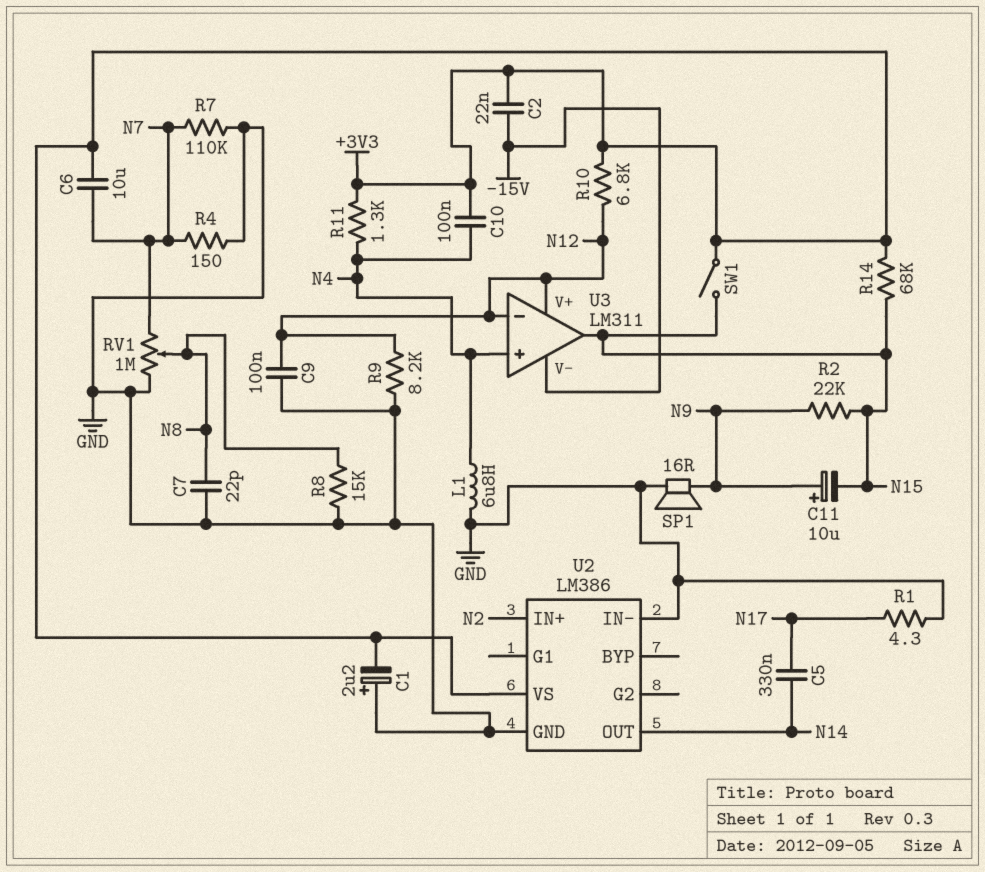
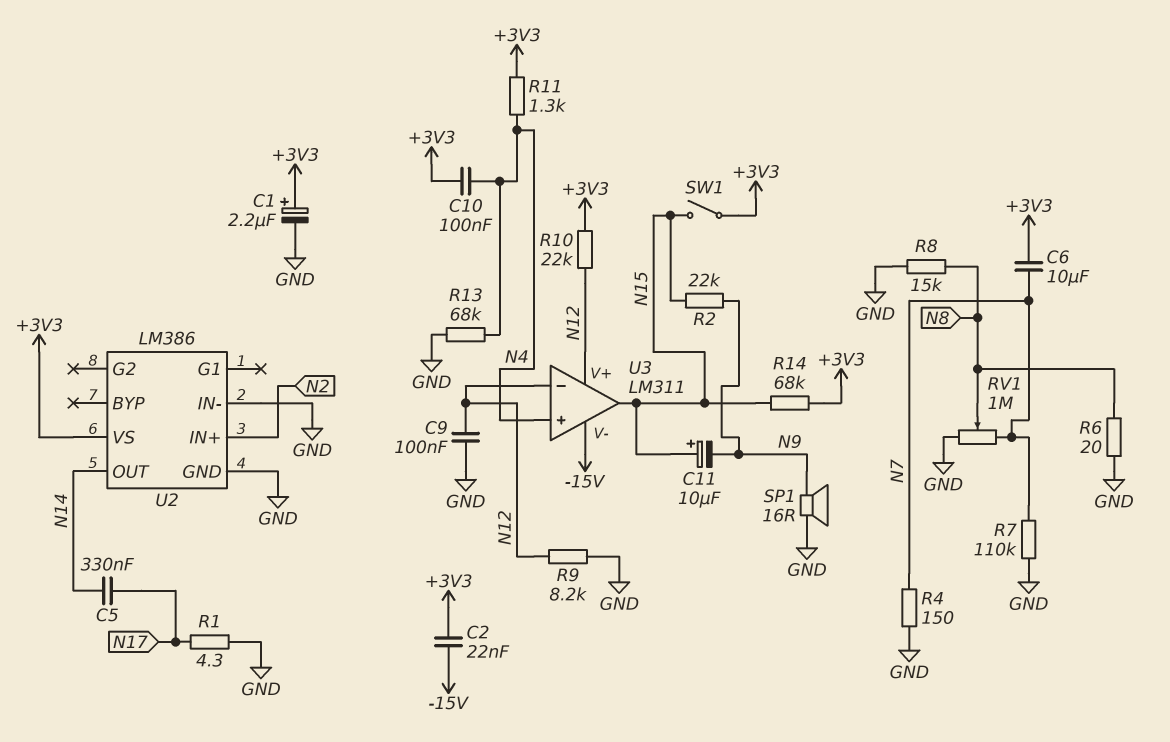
C1: 2.2uF (plus GND, minus +3V3) -> 2.2uF (plus +3V3, minus GND)
C7: 22pF (GND, N8) -> none
C11: 10uF (plus N9, minus N15) -> 10uF (plus N15, minus N9)
L1: 6.8uH (GND, N4) -> none
R6: none -> 20 (GND, N8)
R10: 6.8k (+3V3, N12) -> 22k (+3V3, N12)
R13: none -> 68k (GND, N4)

